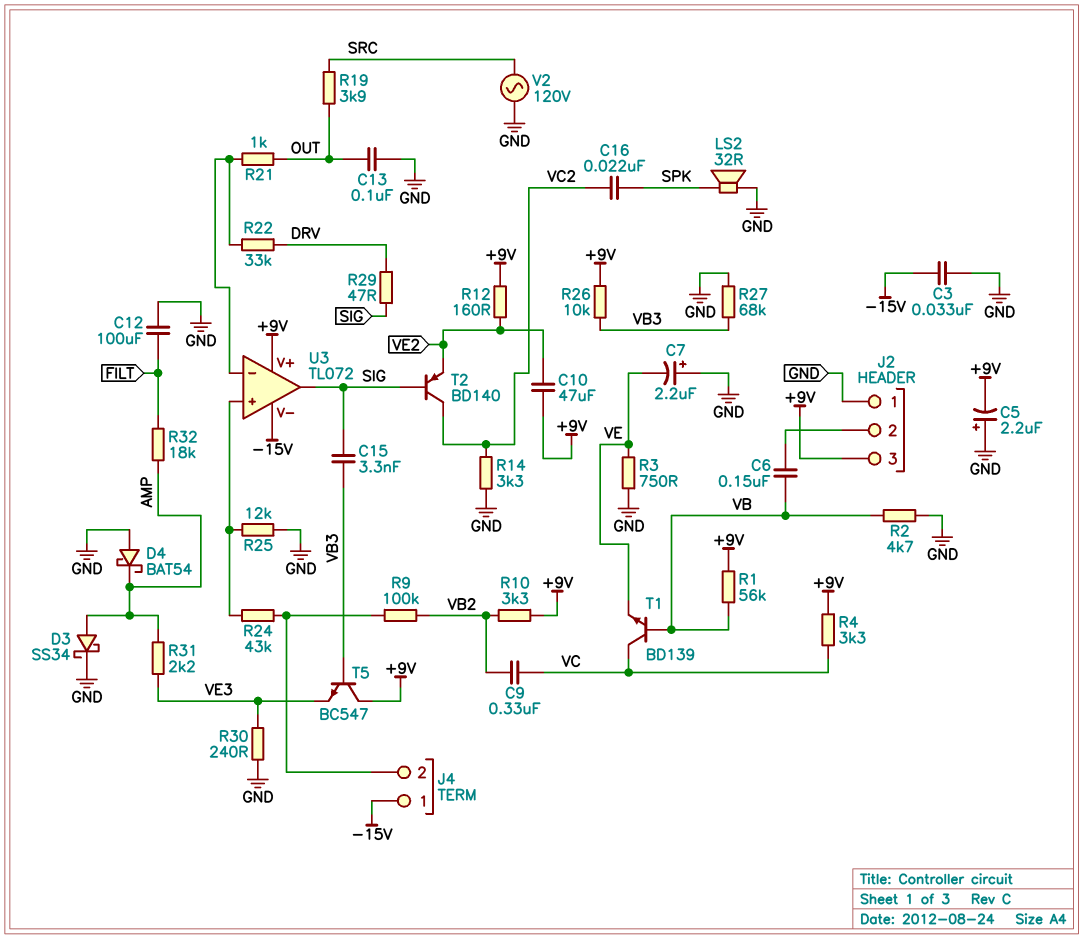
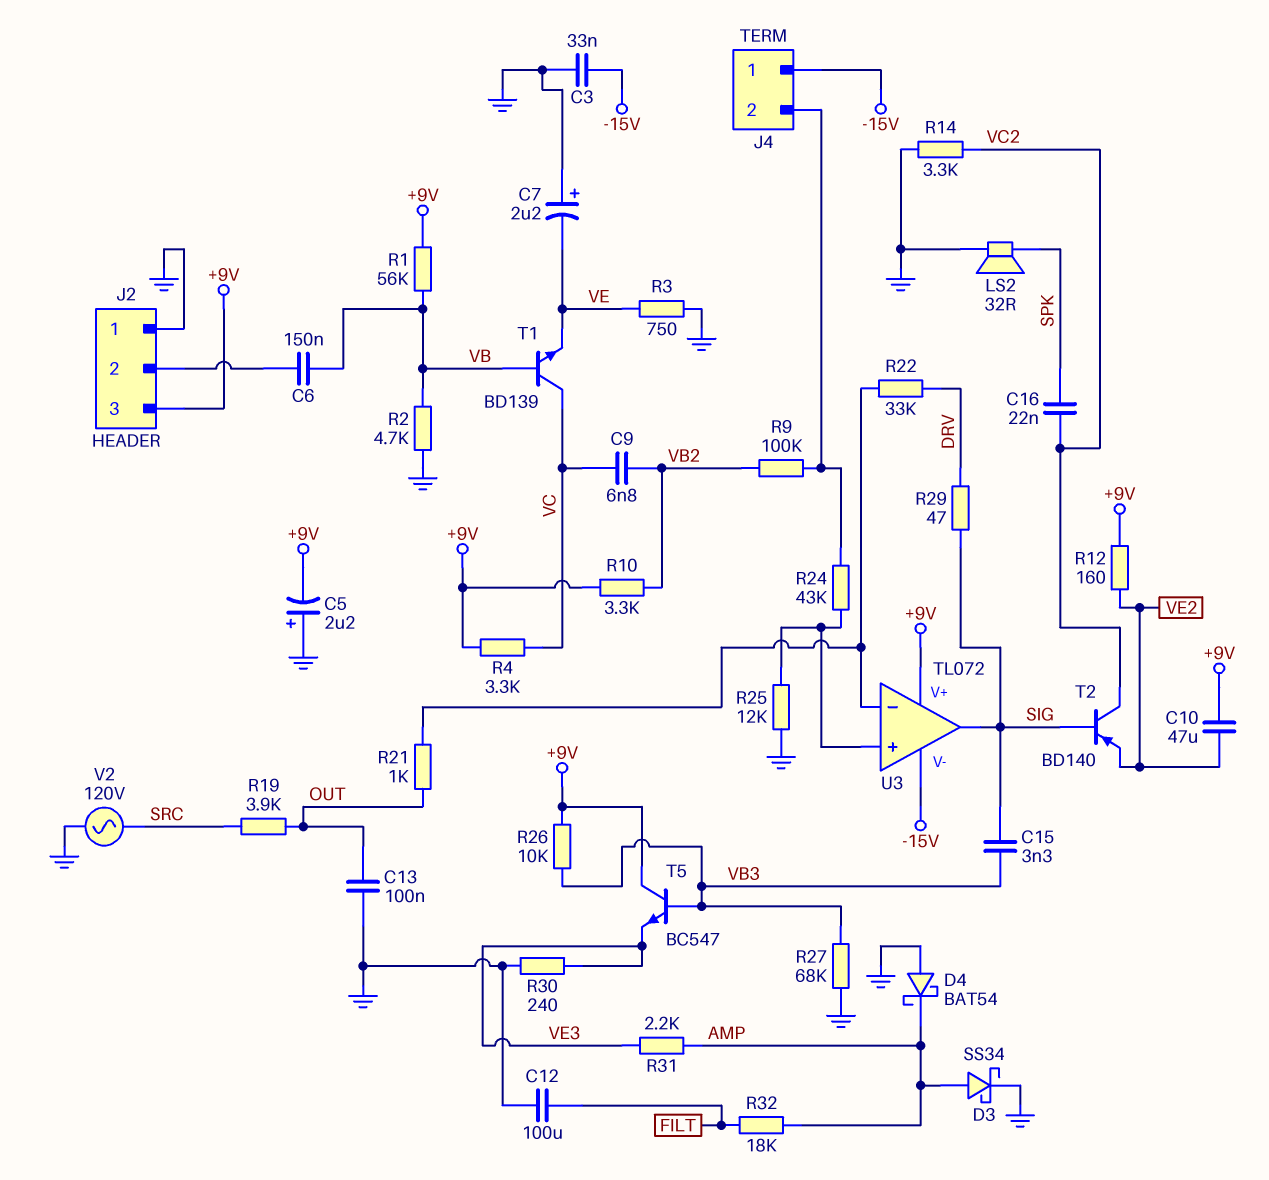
C9: 330nF (VB2, VC) -> 6.8nF (VB2, VC)

